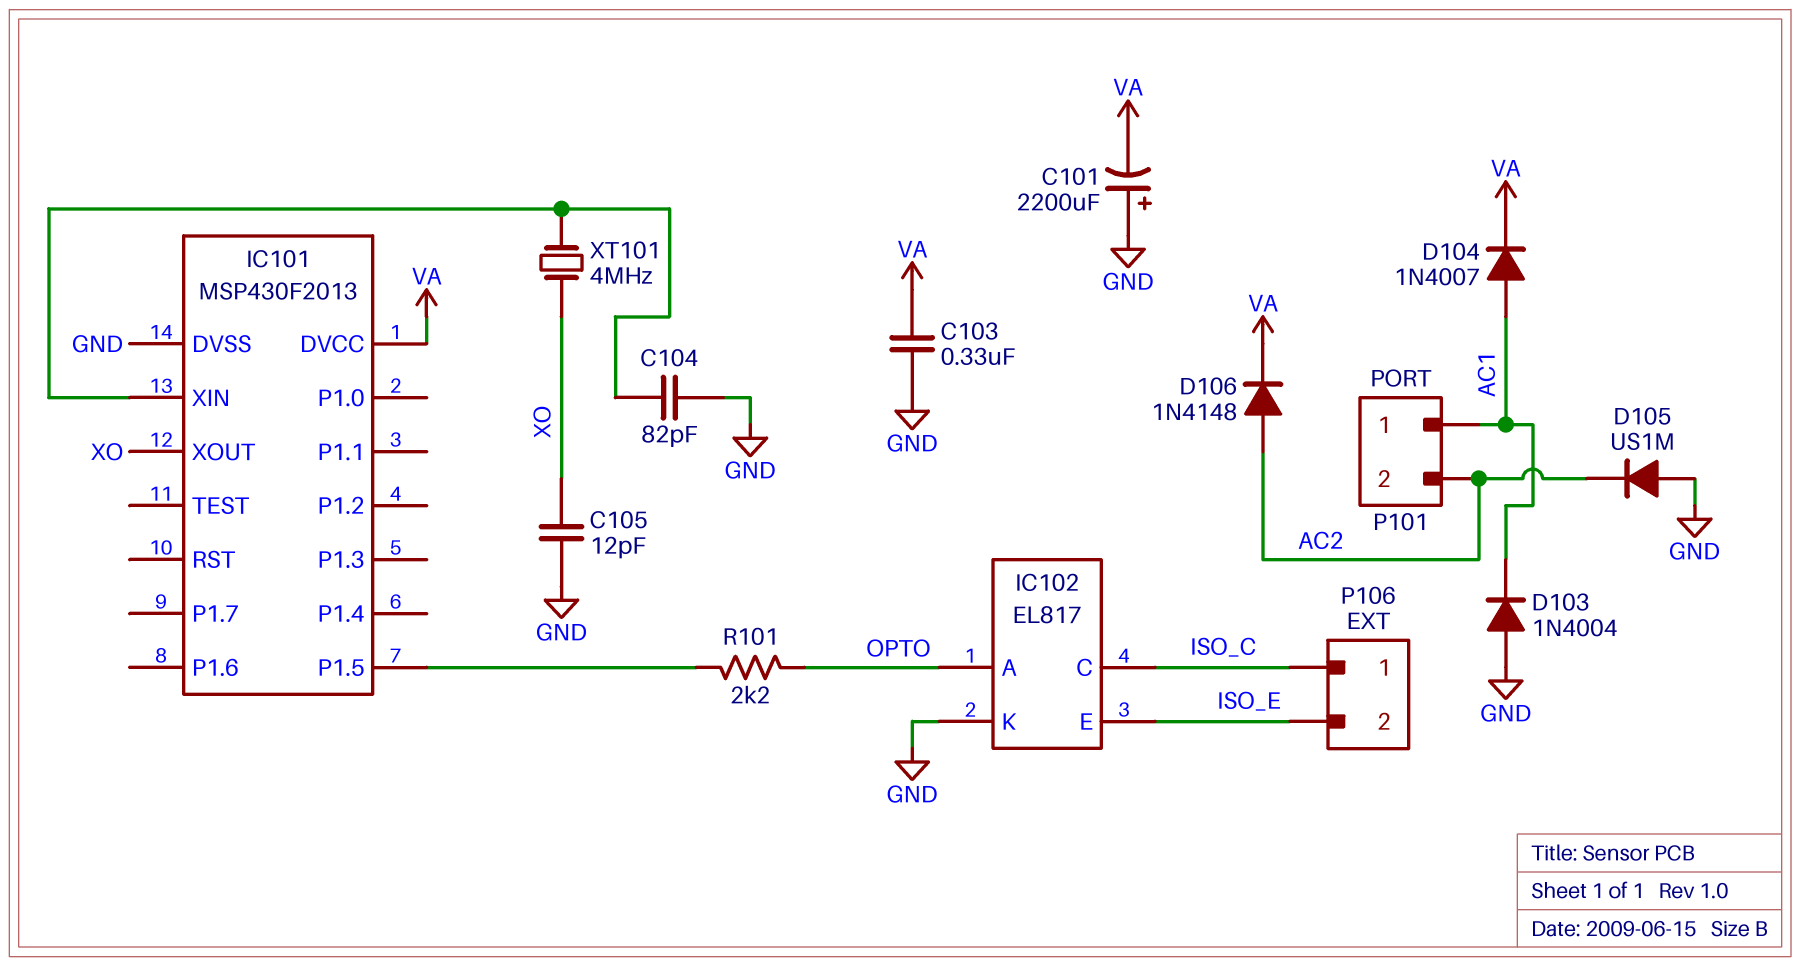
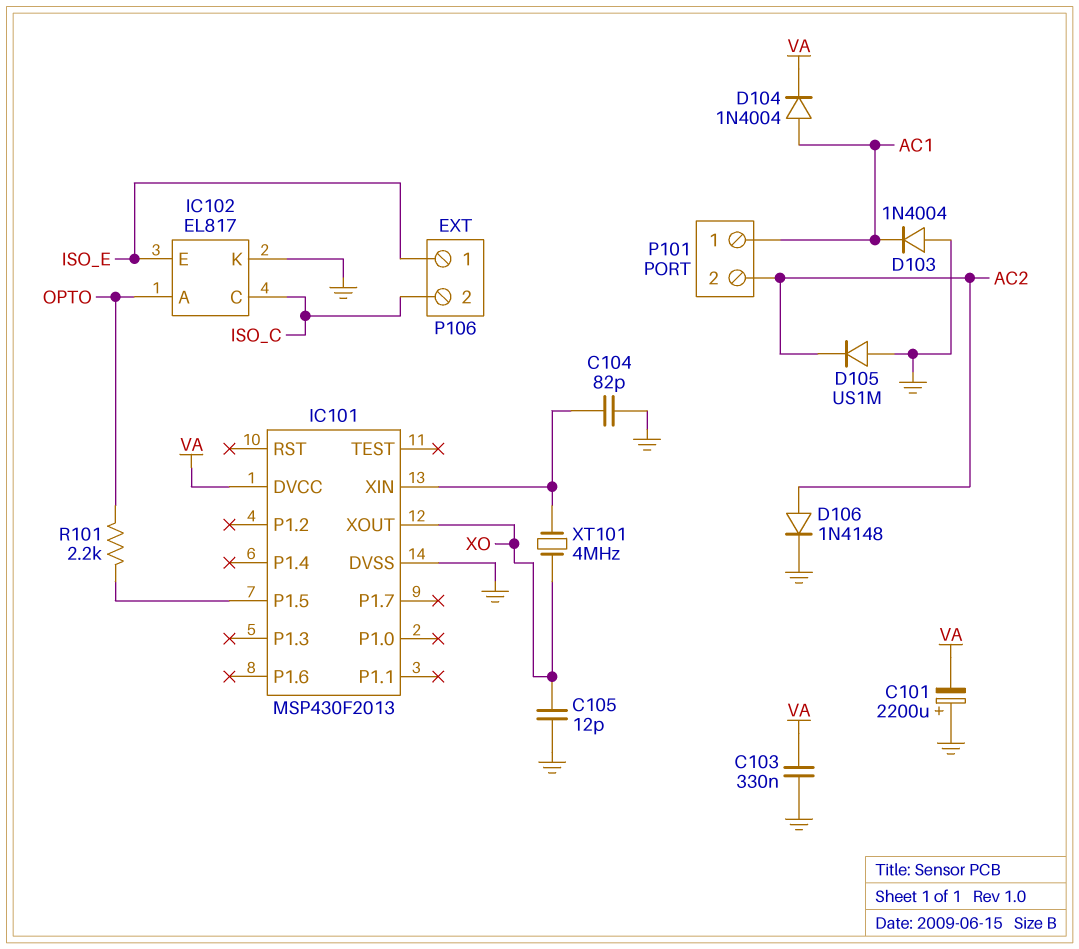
D104: diode 1N4007 (A AC1, K VA) -> diode 1N4004 (A AC1, K VA)
D106: diode 1N4148 (A AC2, K VA) -> diode 1N4148 (A AC2, K GND)
P106 pin 1: ISO_C -> ISO_E
P106 pin 2: ISO_E -> ISO_C

